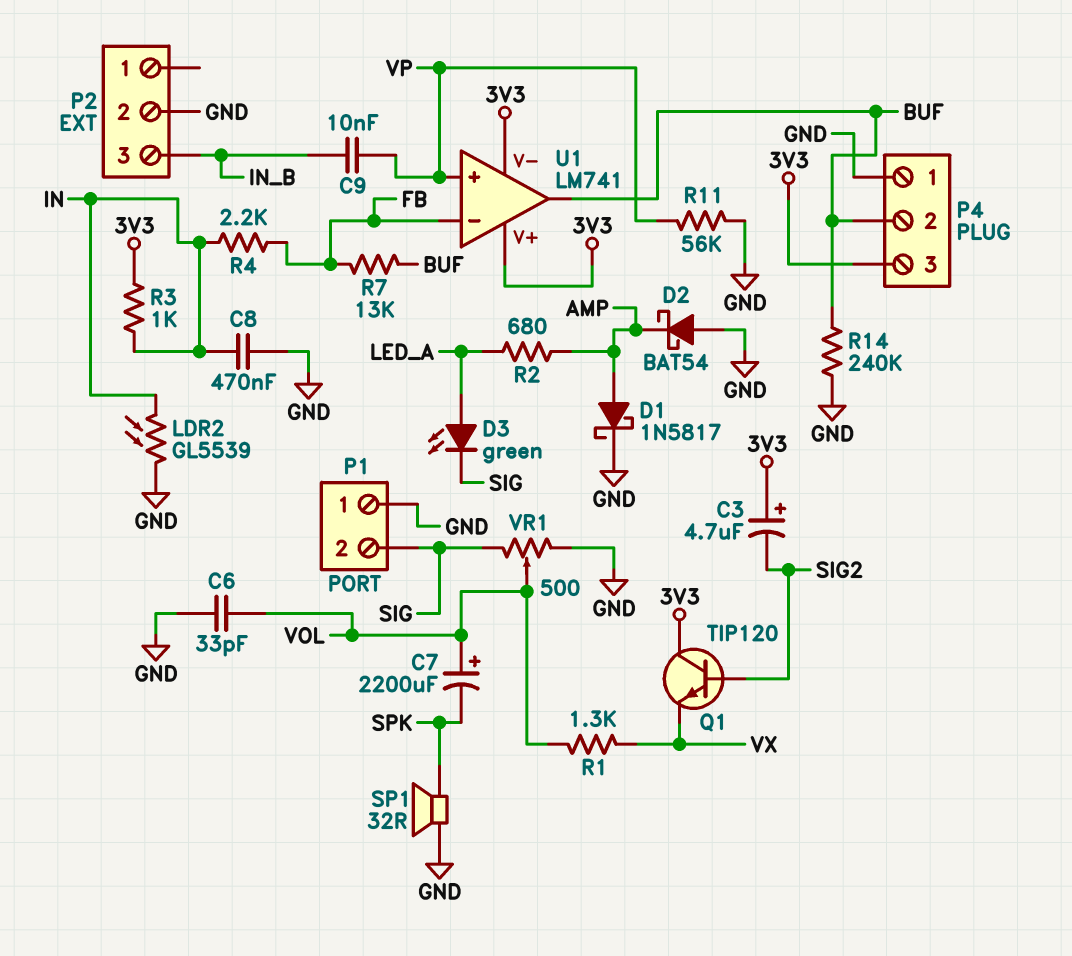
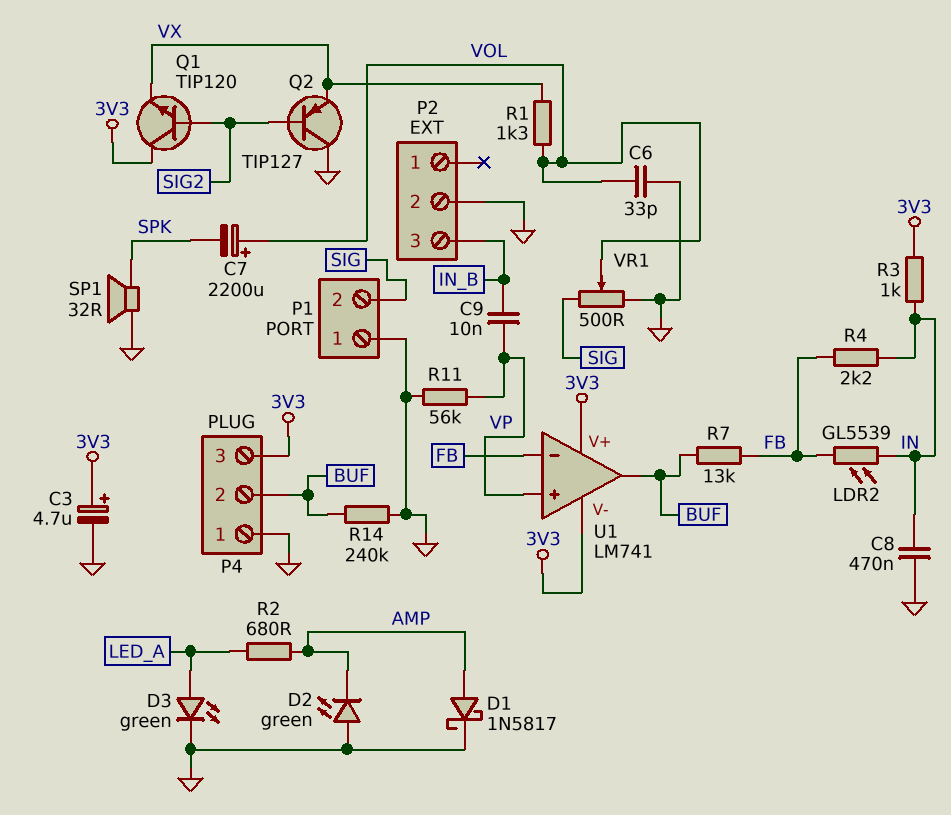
C3: 4.7uF (plus 3V3, minus SIG2) -> 4.7uF (plus 3V3, minus GND)
D2: schottky BAT54 (A GND, K AMP) -> LED green (A GND, K AMP)
D3: LED green (A LED_A, K SIG) -> LED green (A LED_A, K GND)
LDR2: GL5539 (GND, IN) -> GL5539 (FB, IN)
Q2: none -> PNP TIP127 (B SIG2, C GND, E VX)

